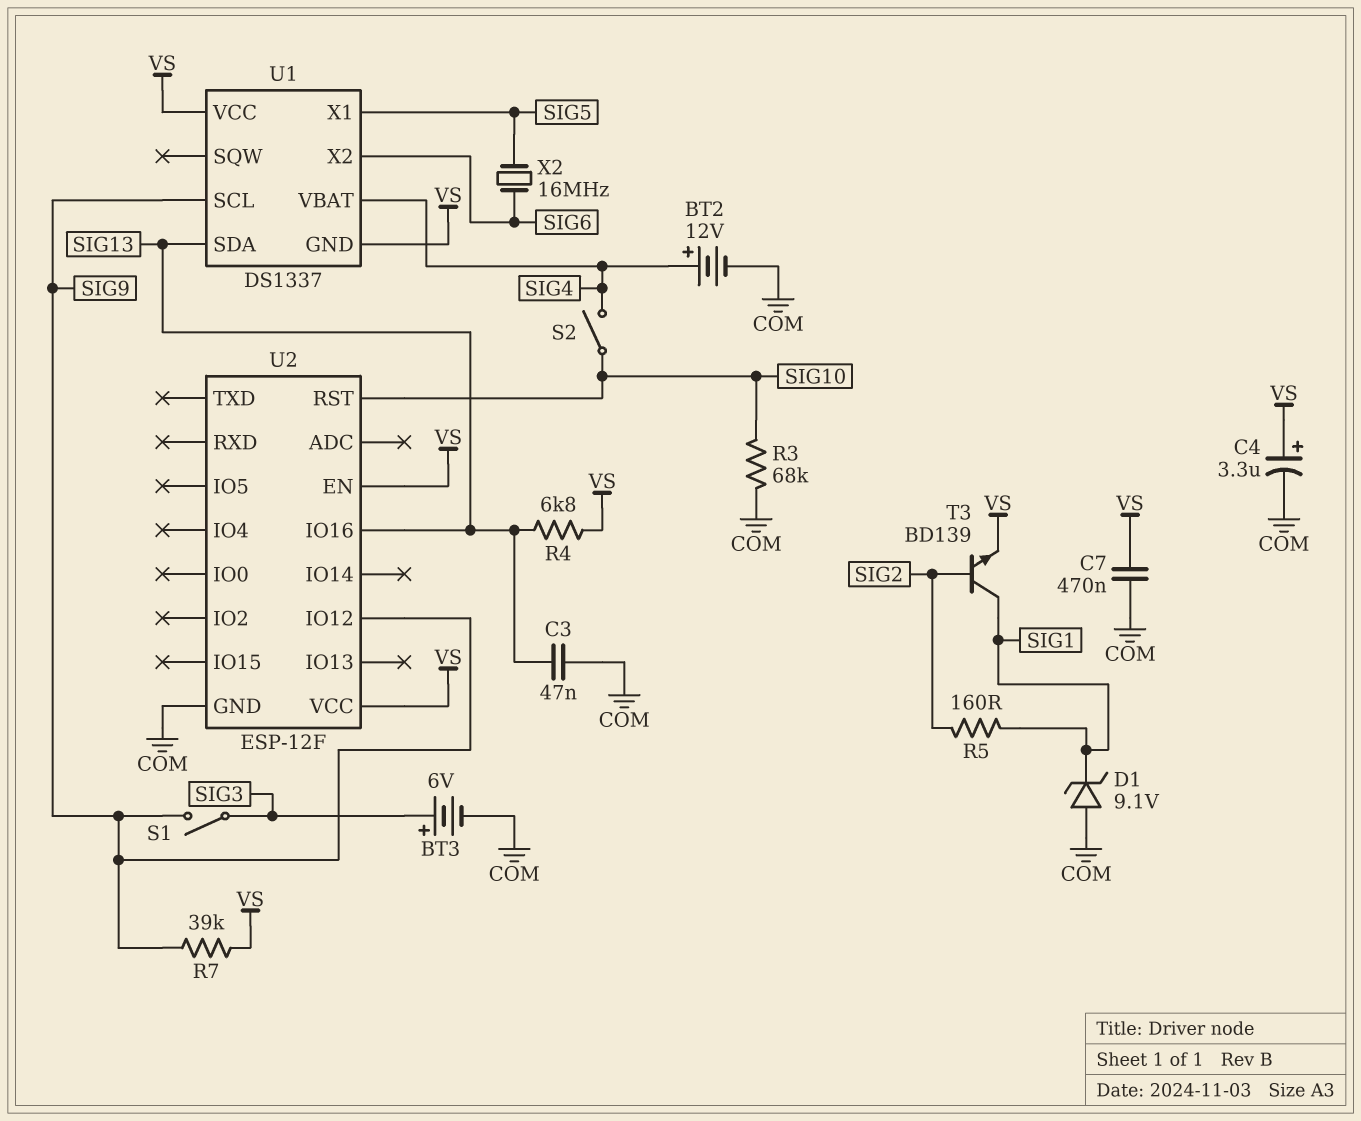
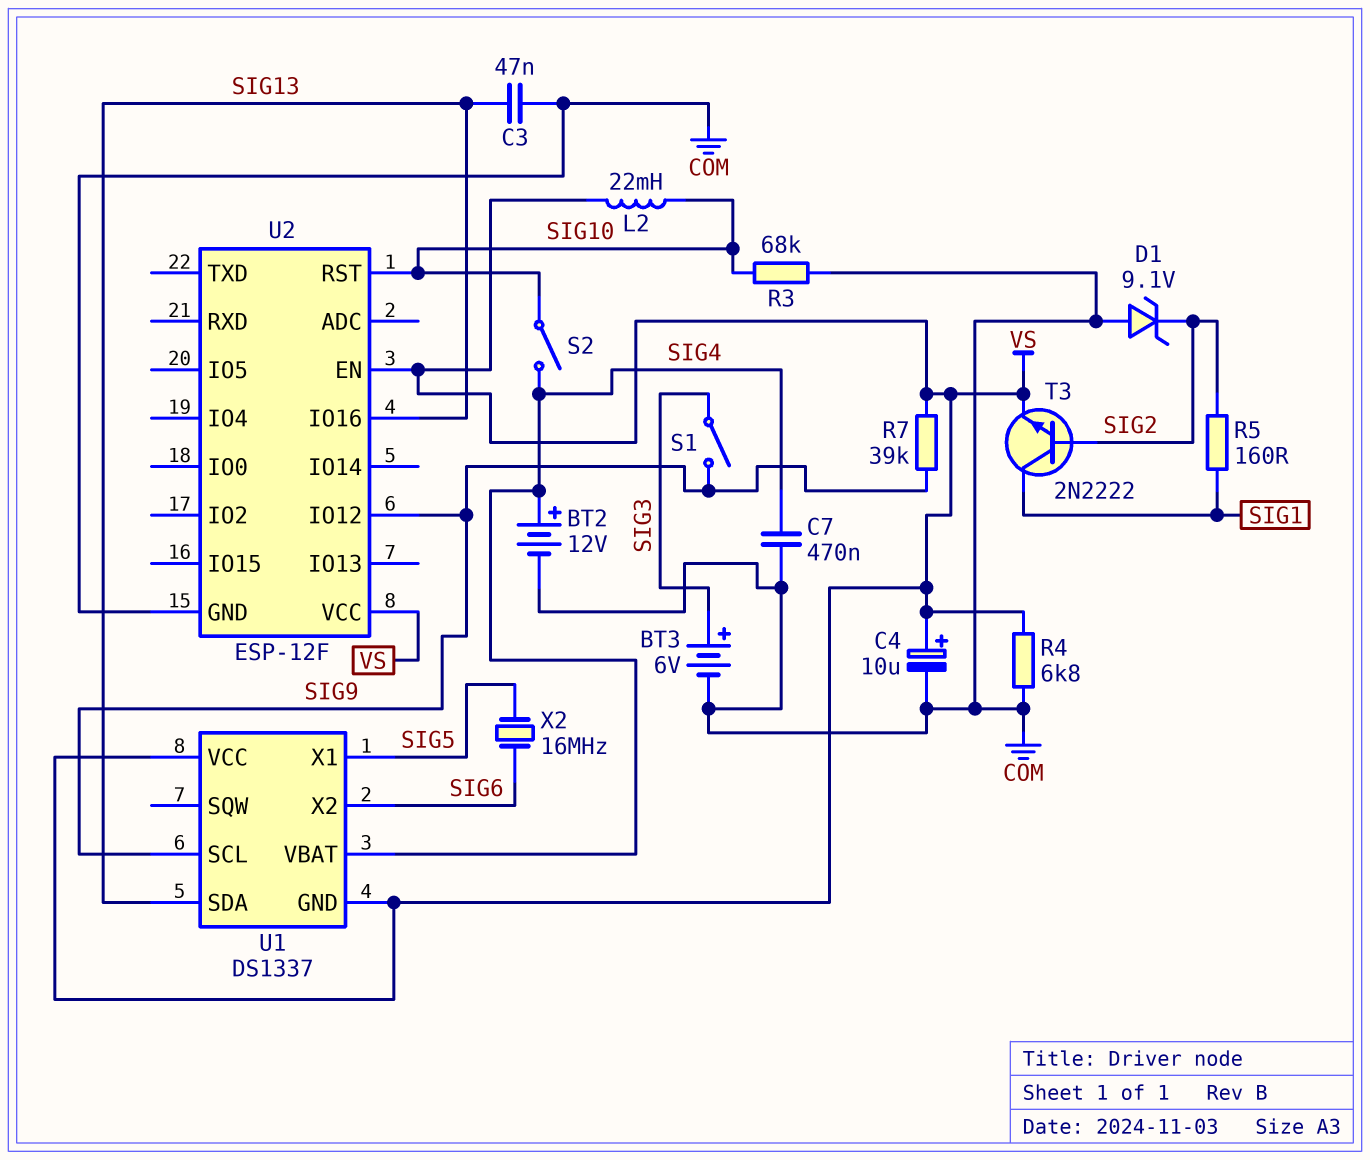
C4: 3.3uF (plus VS, minus COM) -> 10uF (plus VS, minus COM)
C7: 470nF (COM, VS) -> 470nF (COM, SIG4)
D1: zener 9.1V (A COM, K SIG1) -> zener 9.1V (A COM, K SIG2)
L2: none -> 22mH (SIG10, VS)
R4: 6.8k (SIG13, VS) -> 6.8k (COM, VS)
T3: NPN BD139 (B SIG2, C SIG1, E VS) -> NPN 2N2222 (B SIG2, C SIG1, E VS)

